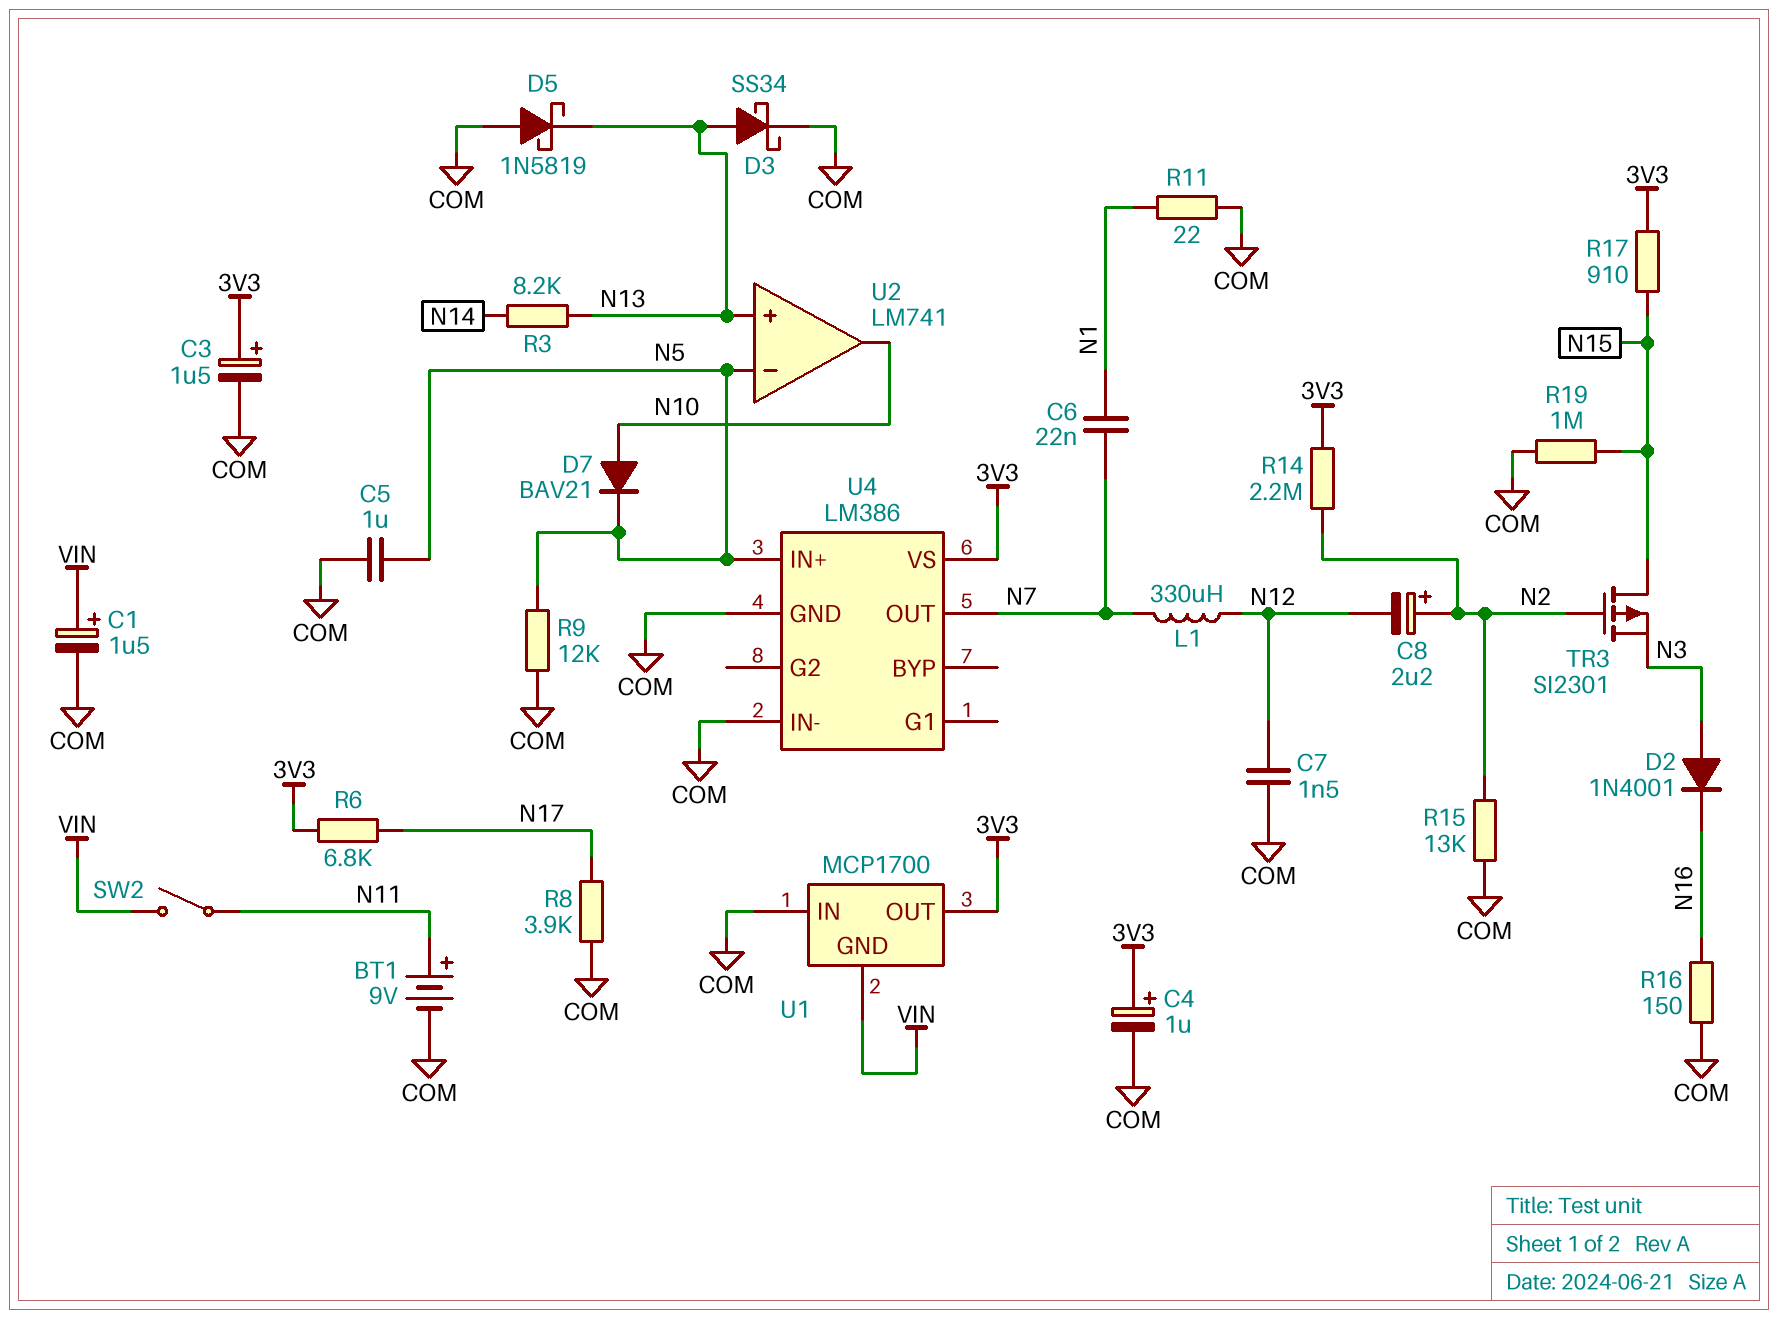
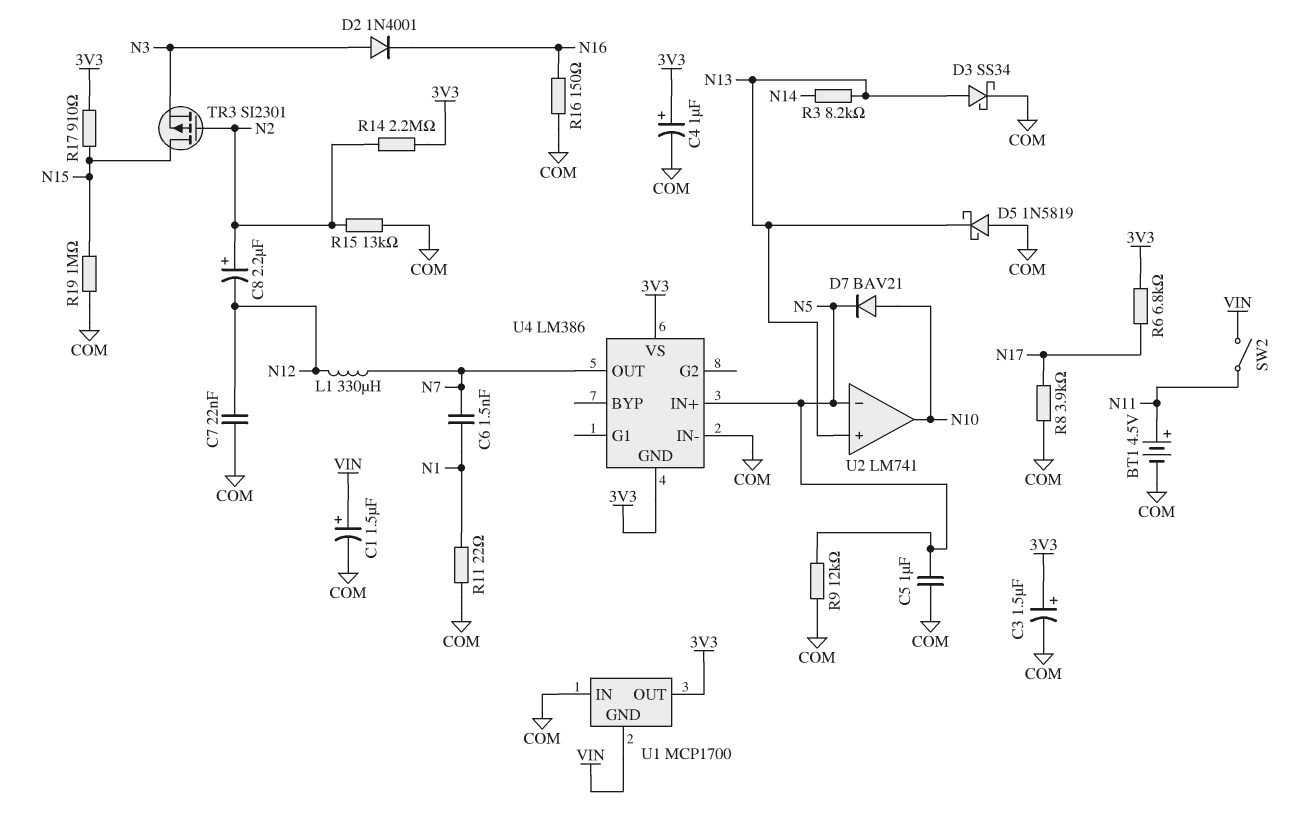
BT1: 9V (plus N11, minus COM) -> 4.5V (plus N11, minus COM)
C6: 22nF (N1, N7) -> 1.5nF (N1, N7)
C7: 1.5nF (COM, N12) -> 22nF (COM, N12)
U4 pin GND: COM -> 3V3

